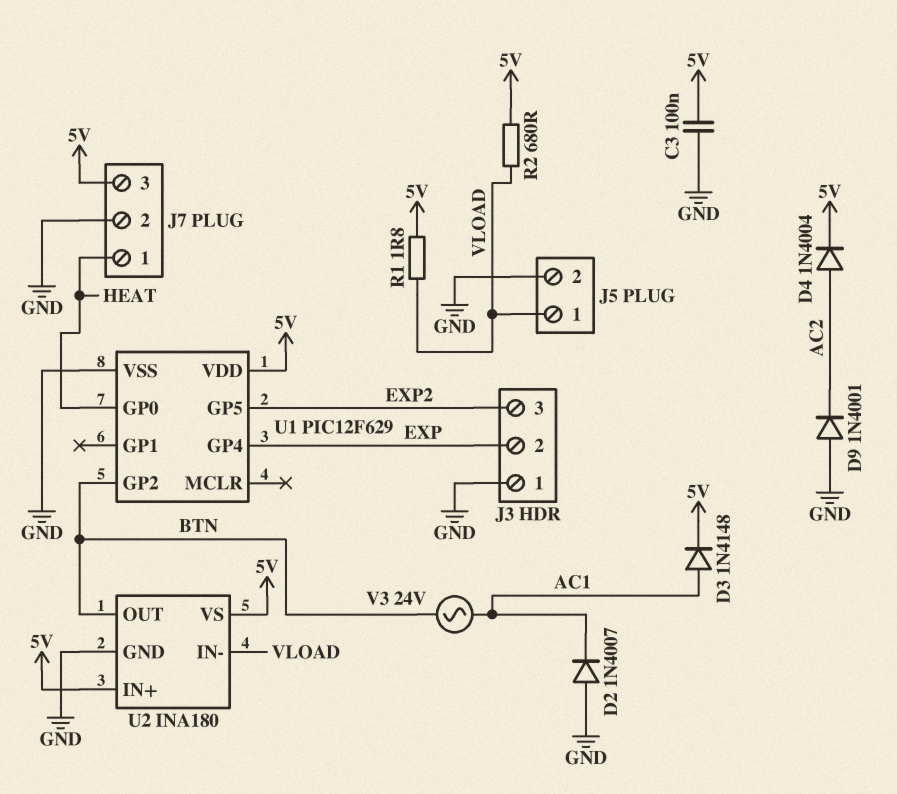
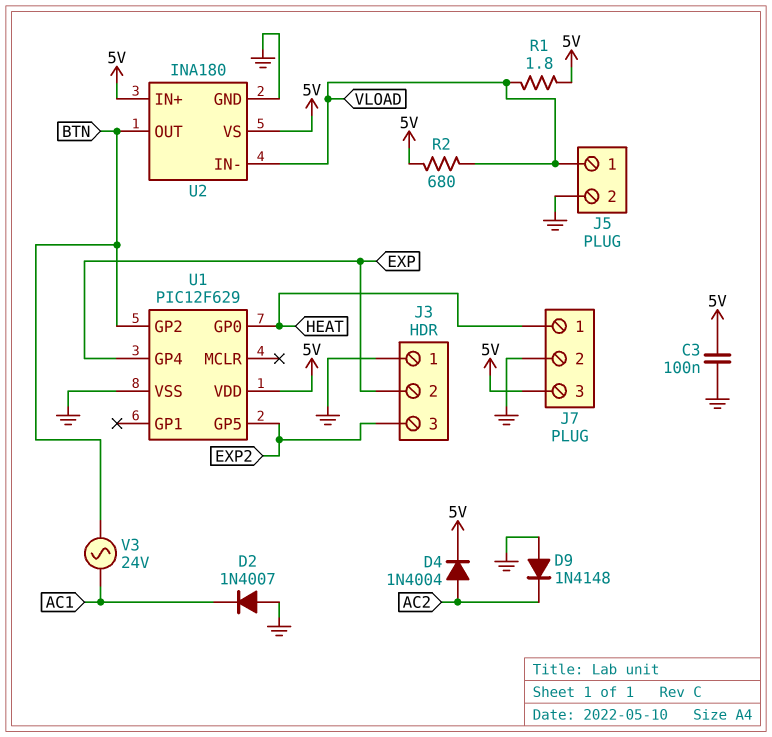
D3: diode 1N4148 (A AC1, K 5V) -> none
D9: diode 1N4001 (A GND, K AC2) -> diode 1N4148 (A GND, K AC2)

